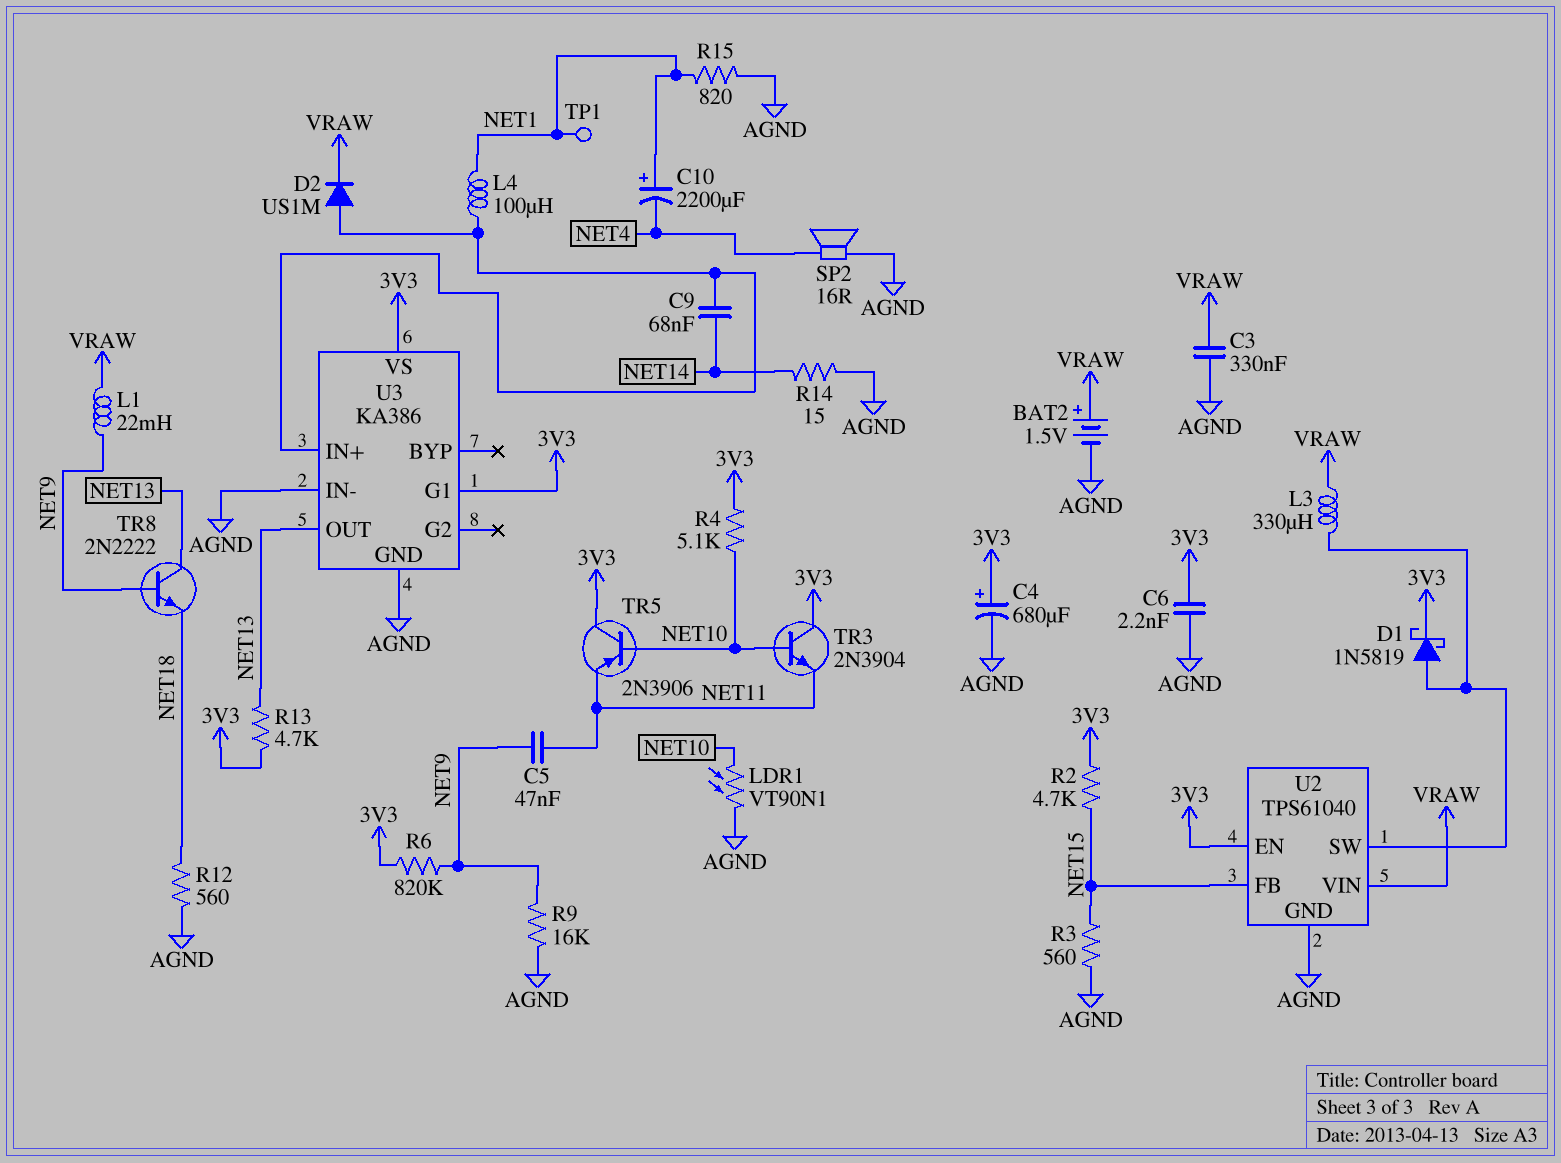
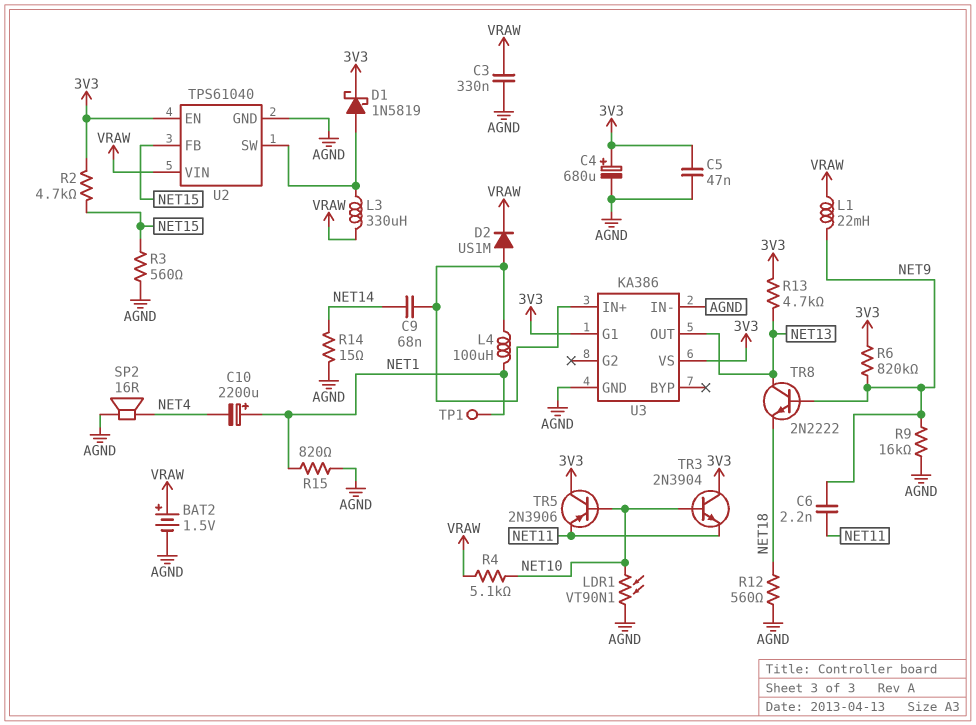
C5: 47nF (NET9, NET11) -> 47nF (3V3, AGND)
C6: 2.2nF (3V3, AGND) -> 2.2nF (NET9, NET11)
R4: 5.1k (3V3, NET10) -> 5.1k (NET10, VRAW)

